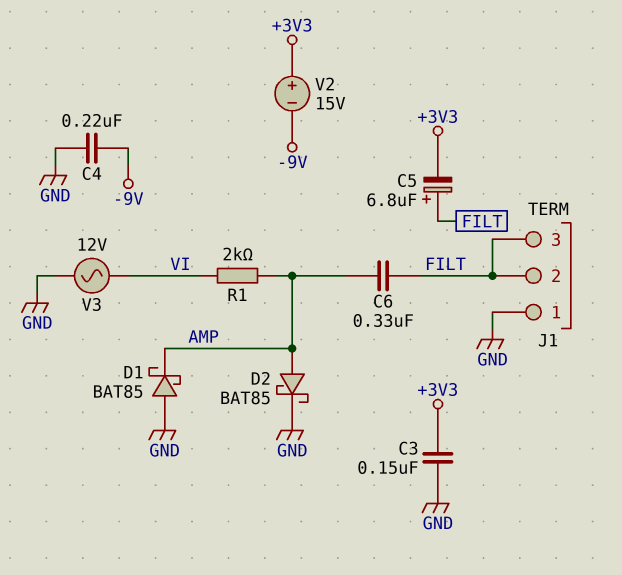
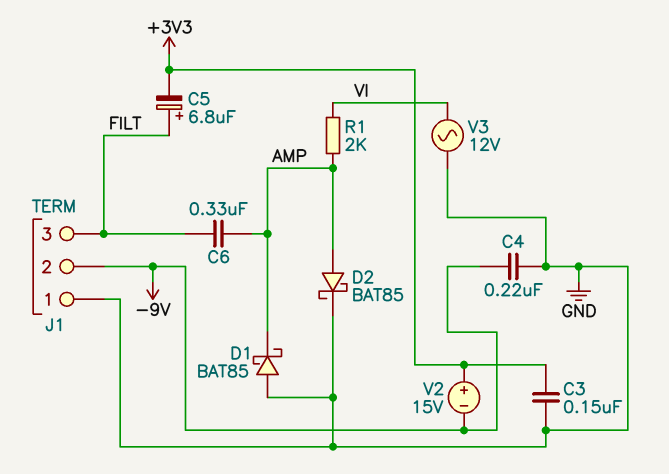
J1 pin 2: FILT -> -9V

